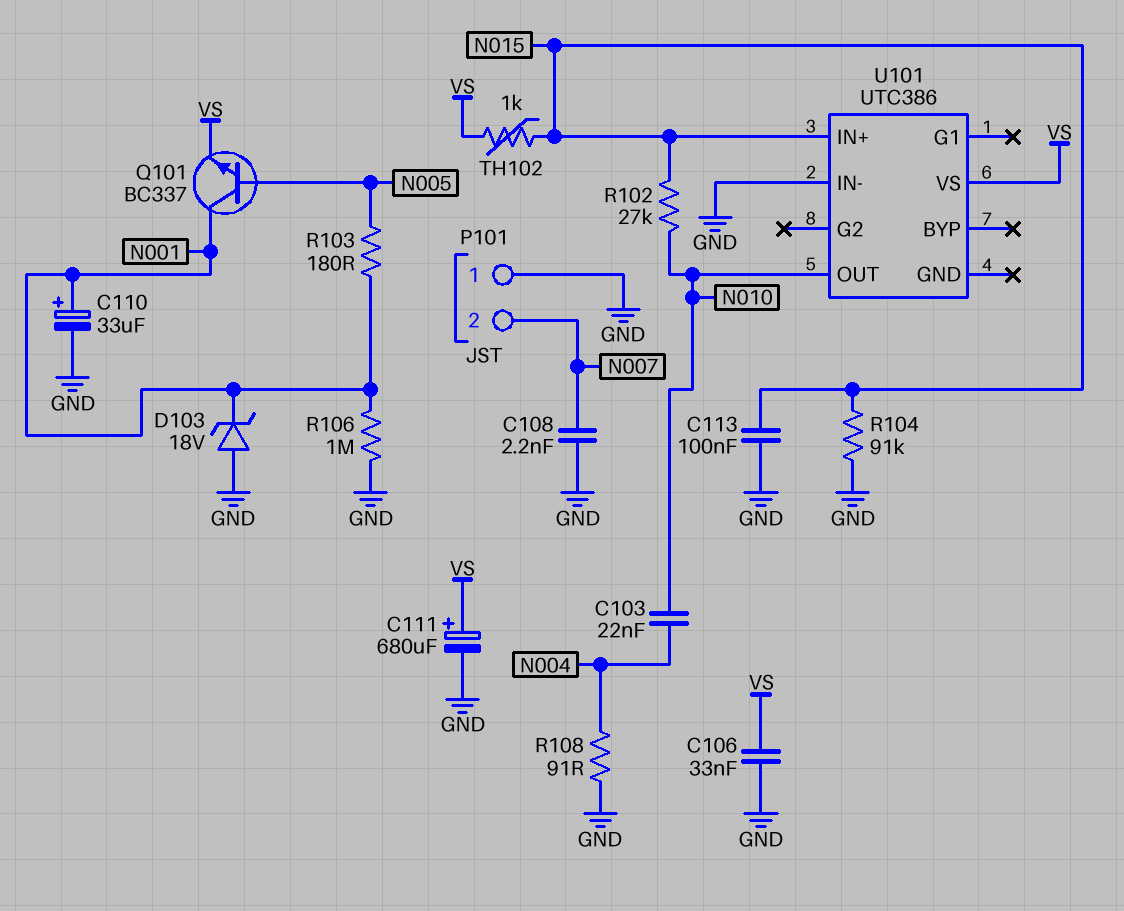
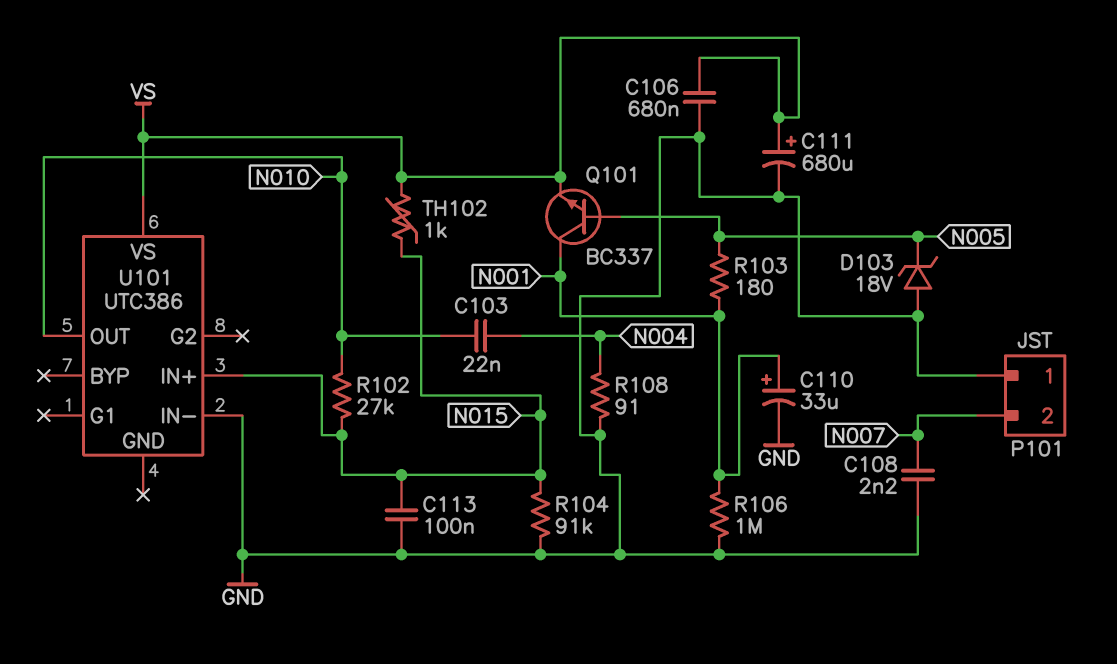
C106: 33nF (GND, VS) -> 680nF (GND, VS)
D103: zener 18V (A GND, K N001) -> zener 18V (A GND, K N005)

